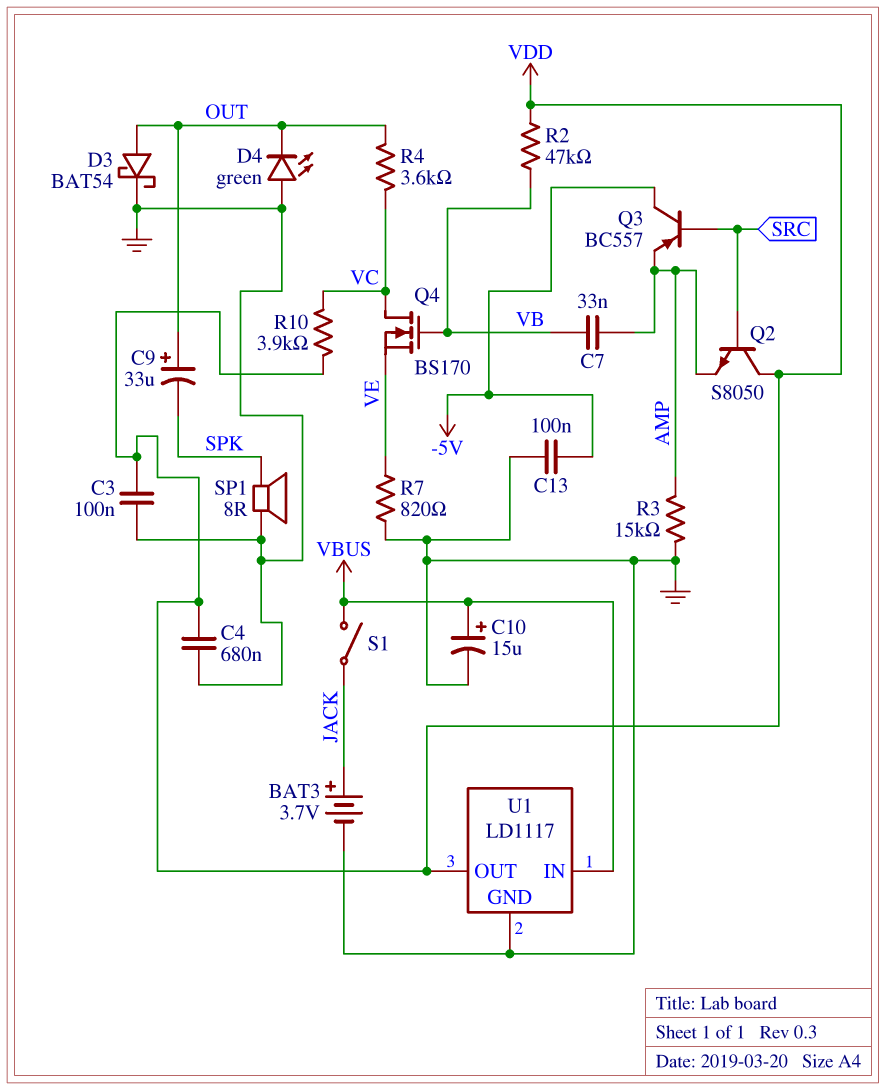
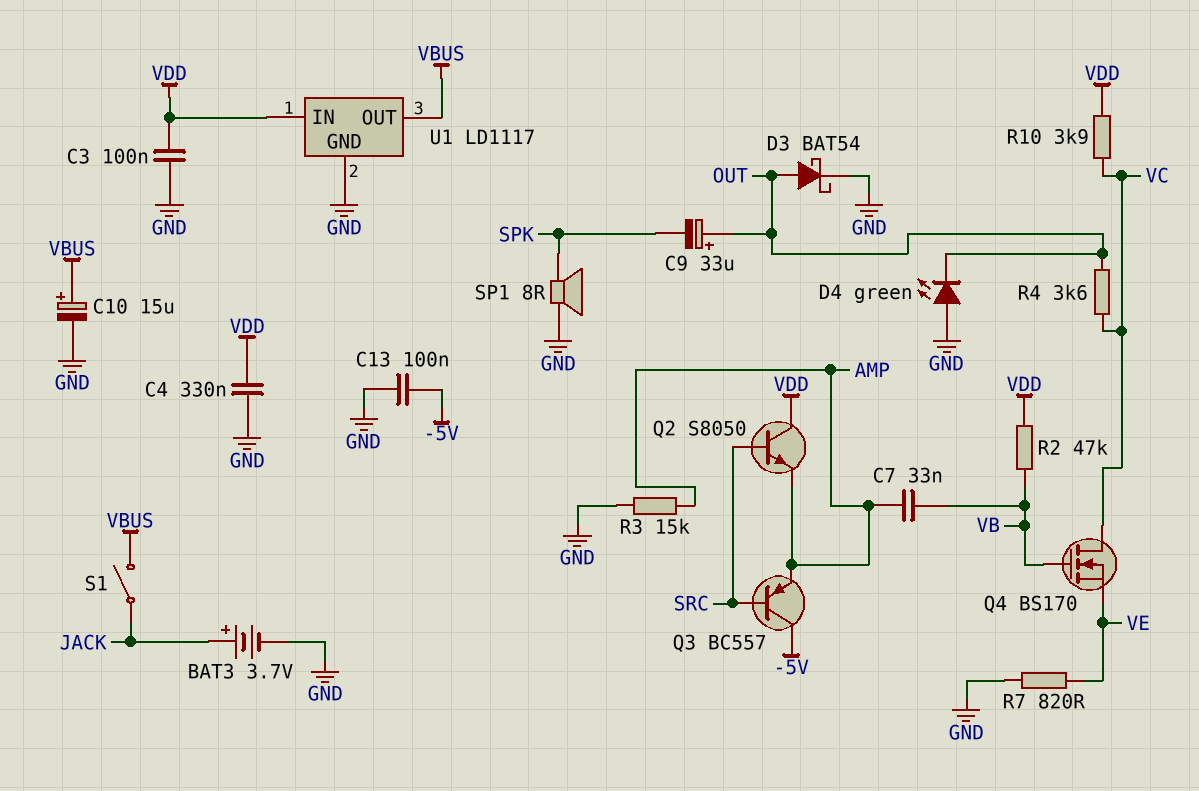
C4: 680nF (GND, VDD) -> 330nF (GND, VDD)
U1 pin IN: VBUS -> VDD
U1 pin OUT: VDD -> VBUS

